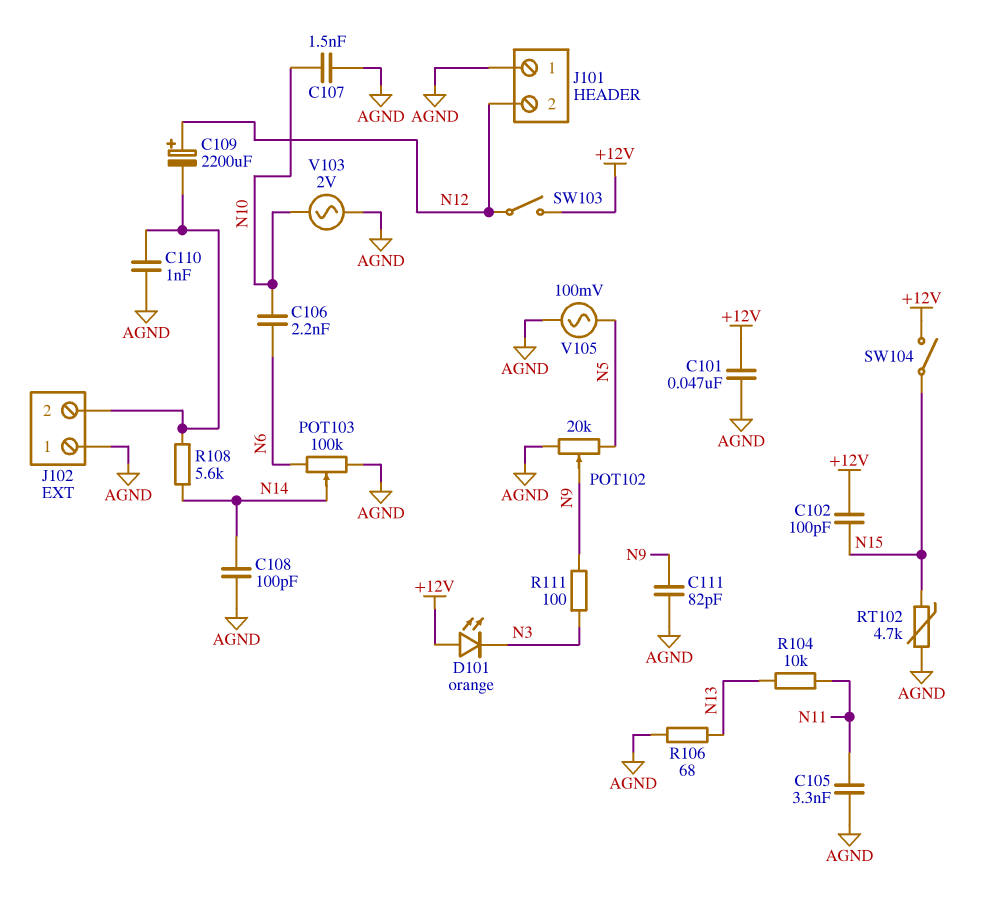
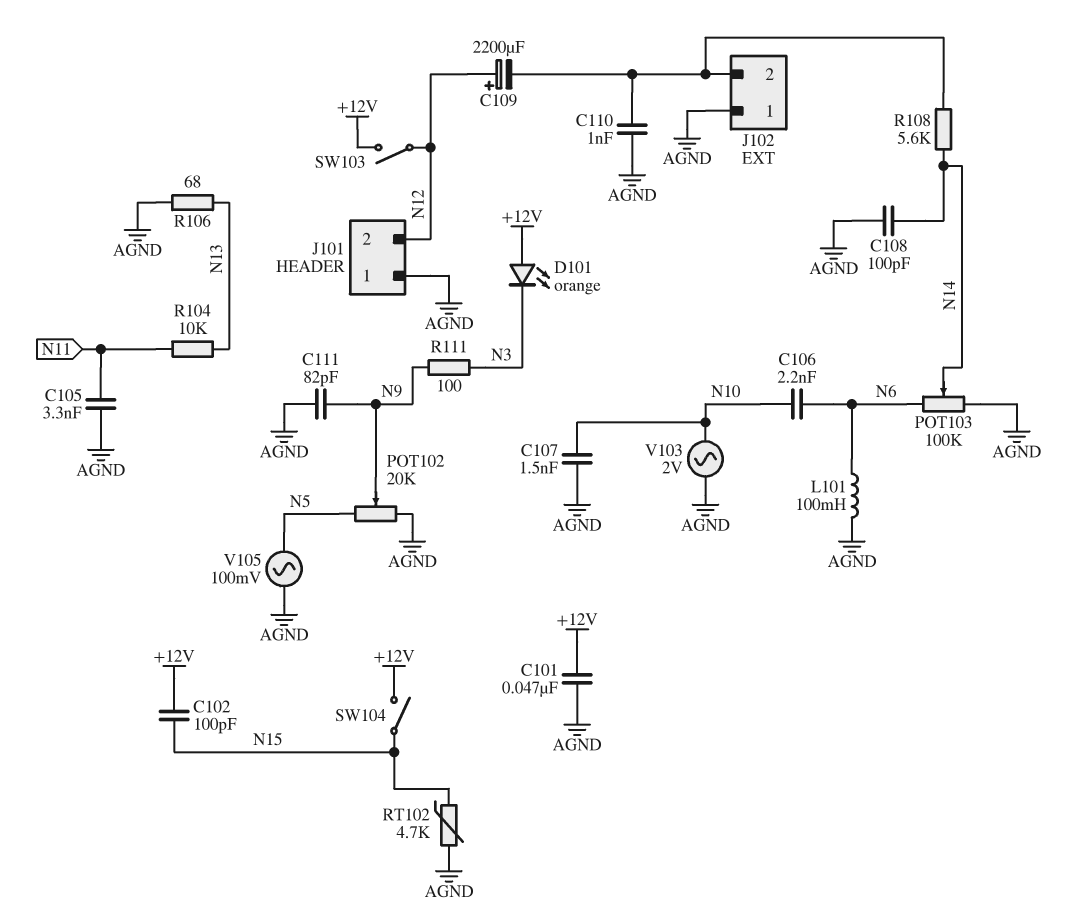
L101: none -> 100mH (AGND, N6)

